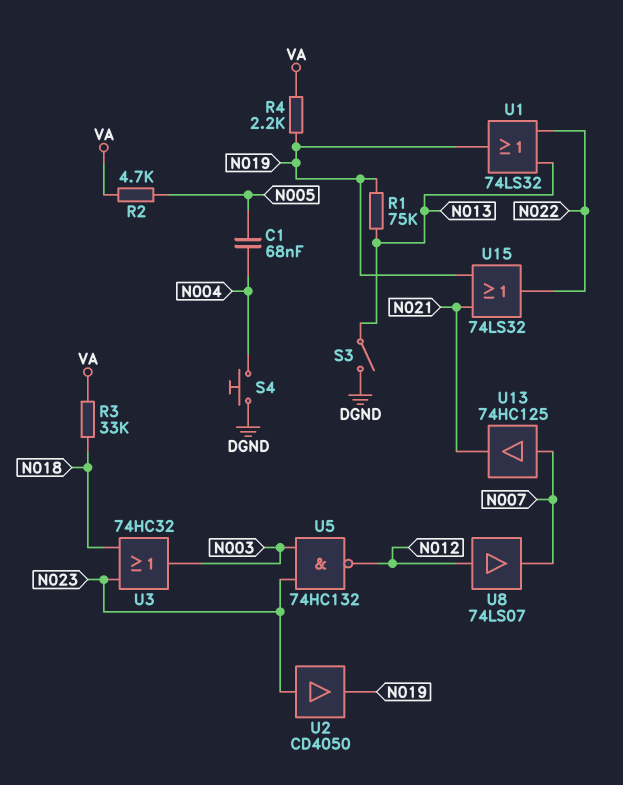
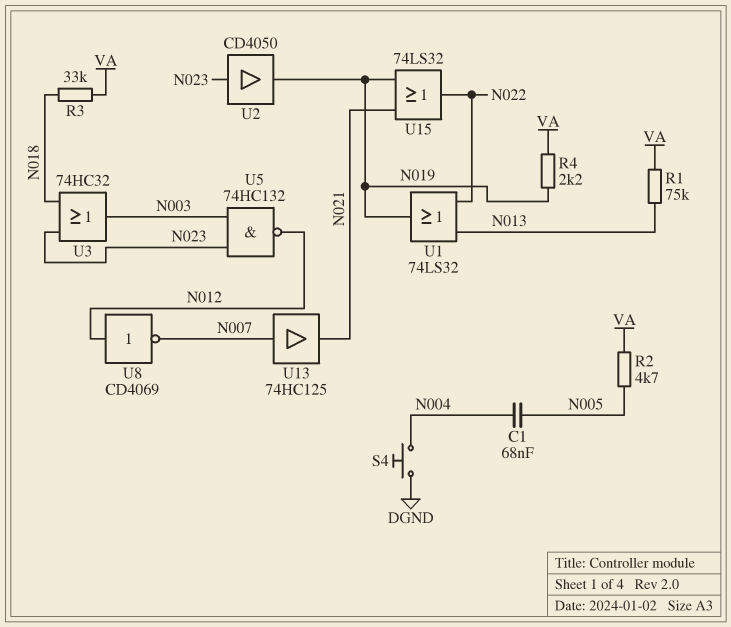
R1: 75k (N013, N019) -> 75k (N013, VA)
S3: switch (DGND, N013) -> none
U8: buffer 74LS07 (in N012, out N007) -> NOT CD4069 (in N012, out N007)

